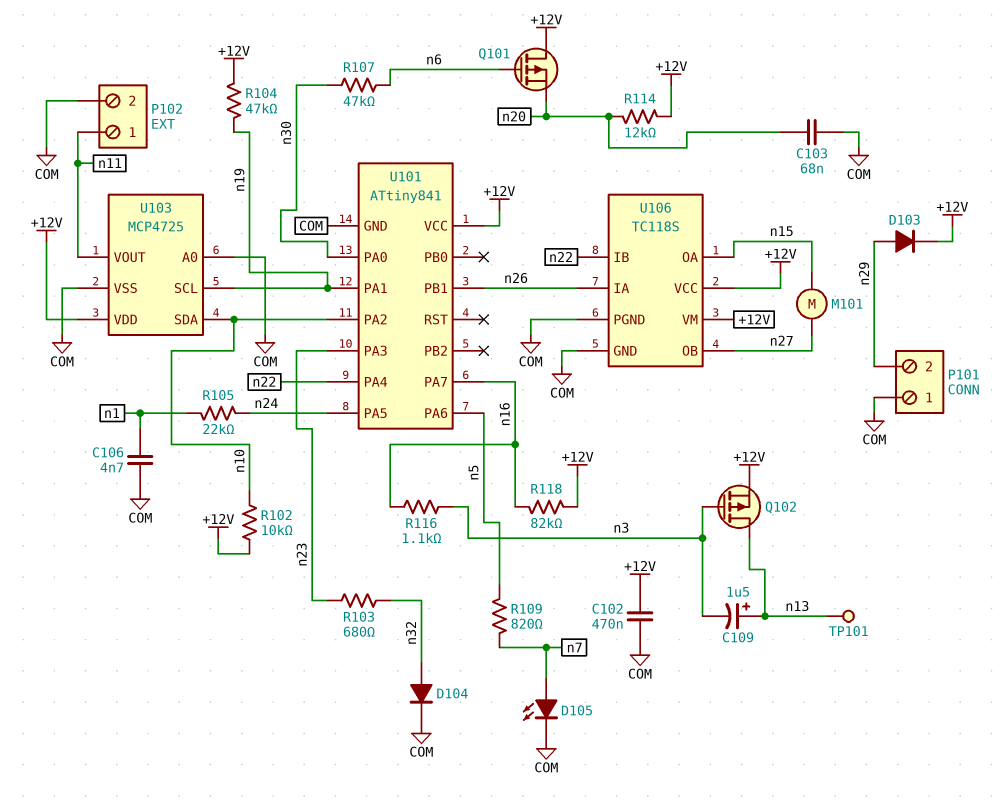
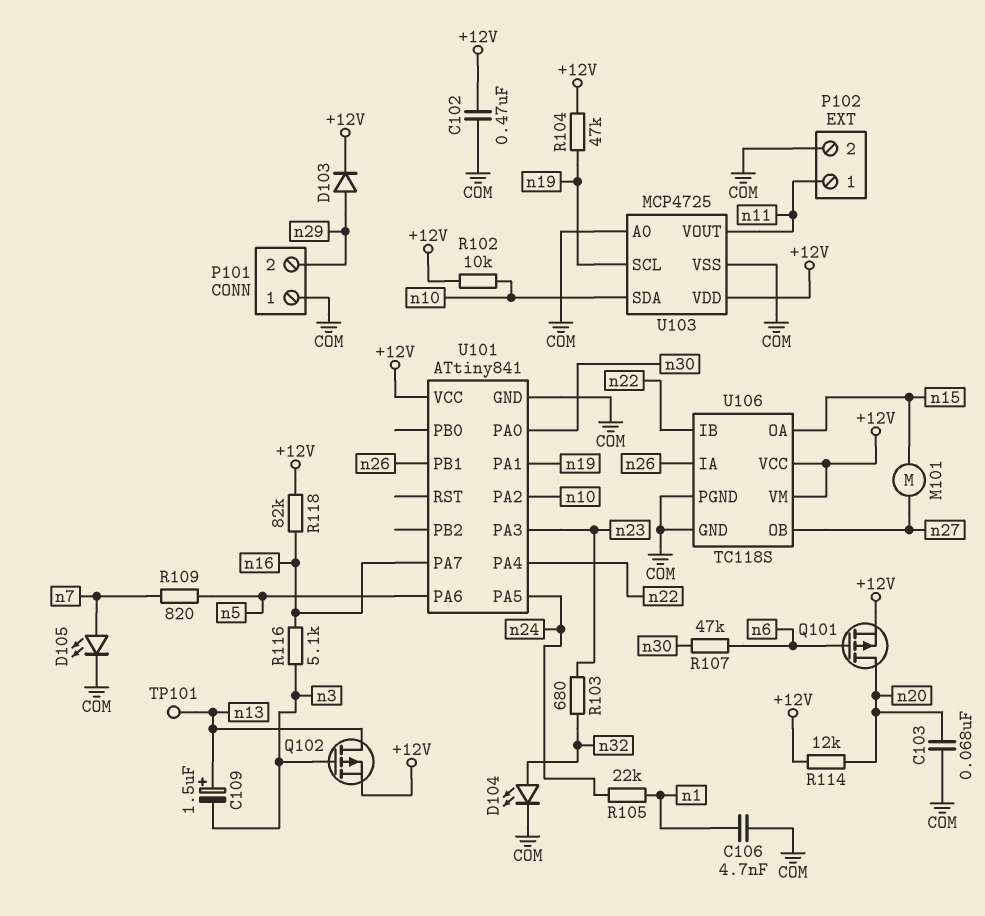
D104: diode (A n32, K COM) -> LED (A n32, K COM)
Q101: PMOS (G n6, D +12V, S n20) -> PMOS (G n6, D n20, S +12V)
R116: 1.1k (n3, n16) -> 5.1k (n3, n16)

